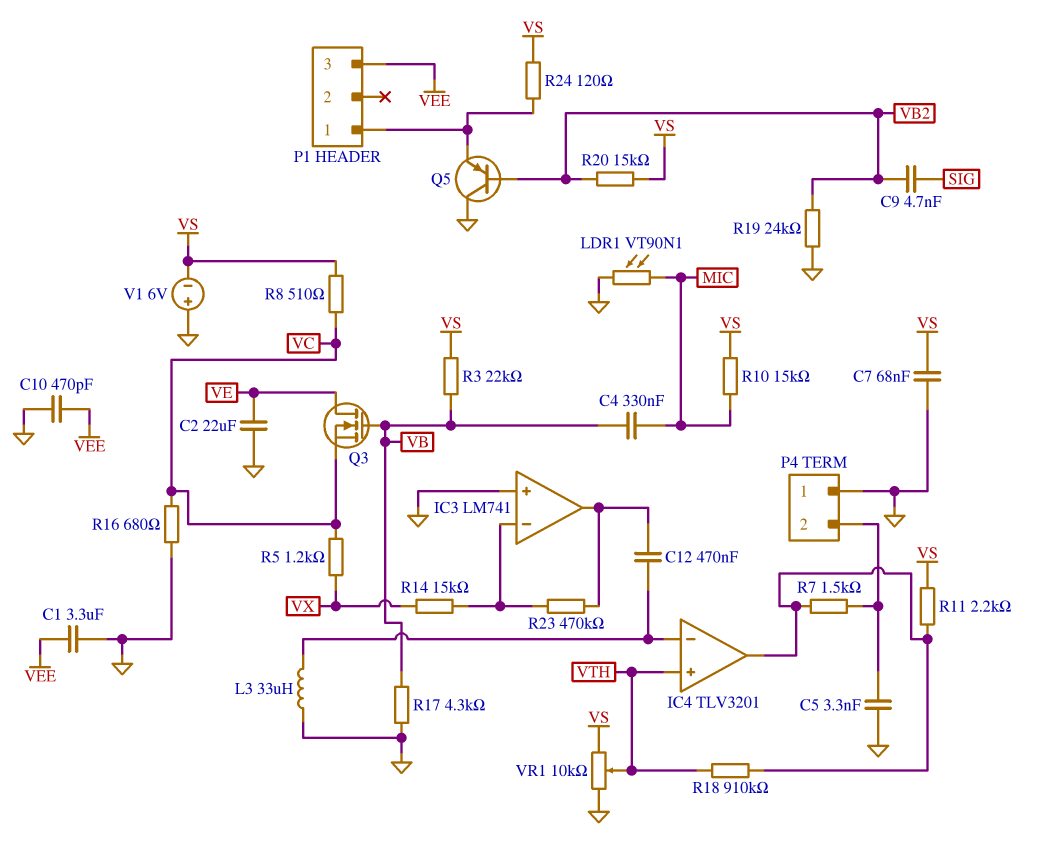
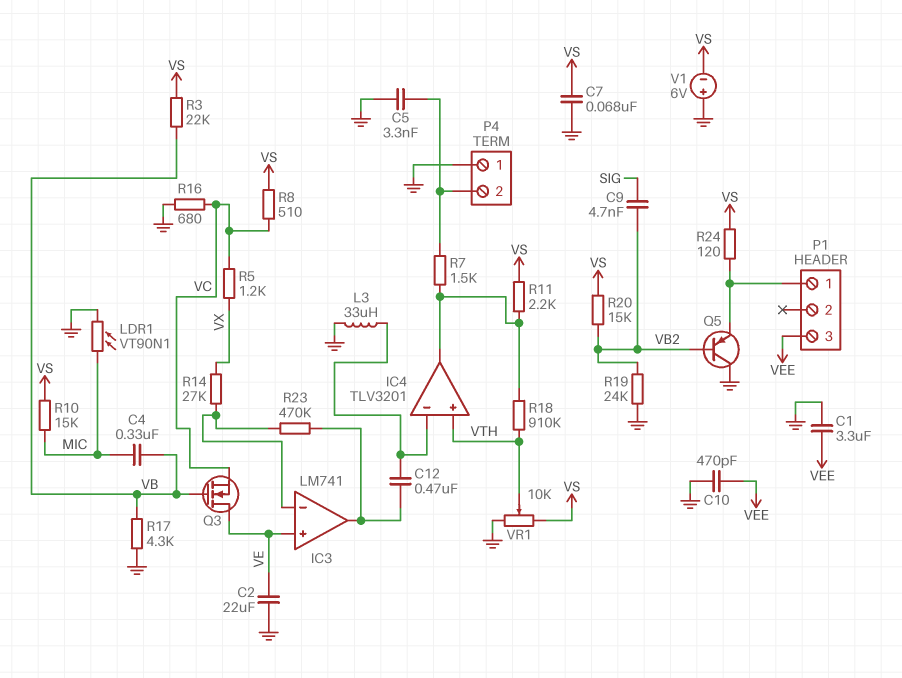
IC3 pin in+: GND -> VE
R14: 15k (IC3/in-, VX) -> 27k (IC3/in-, VX)

